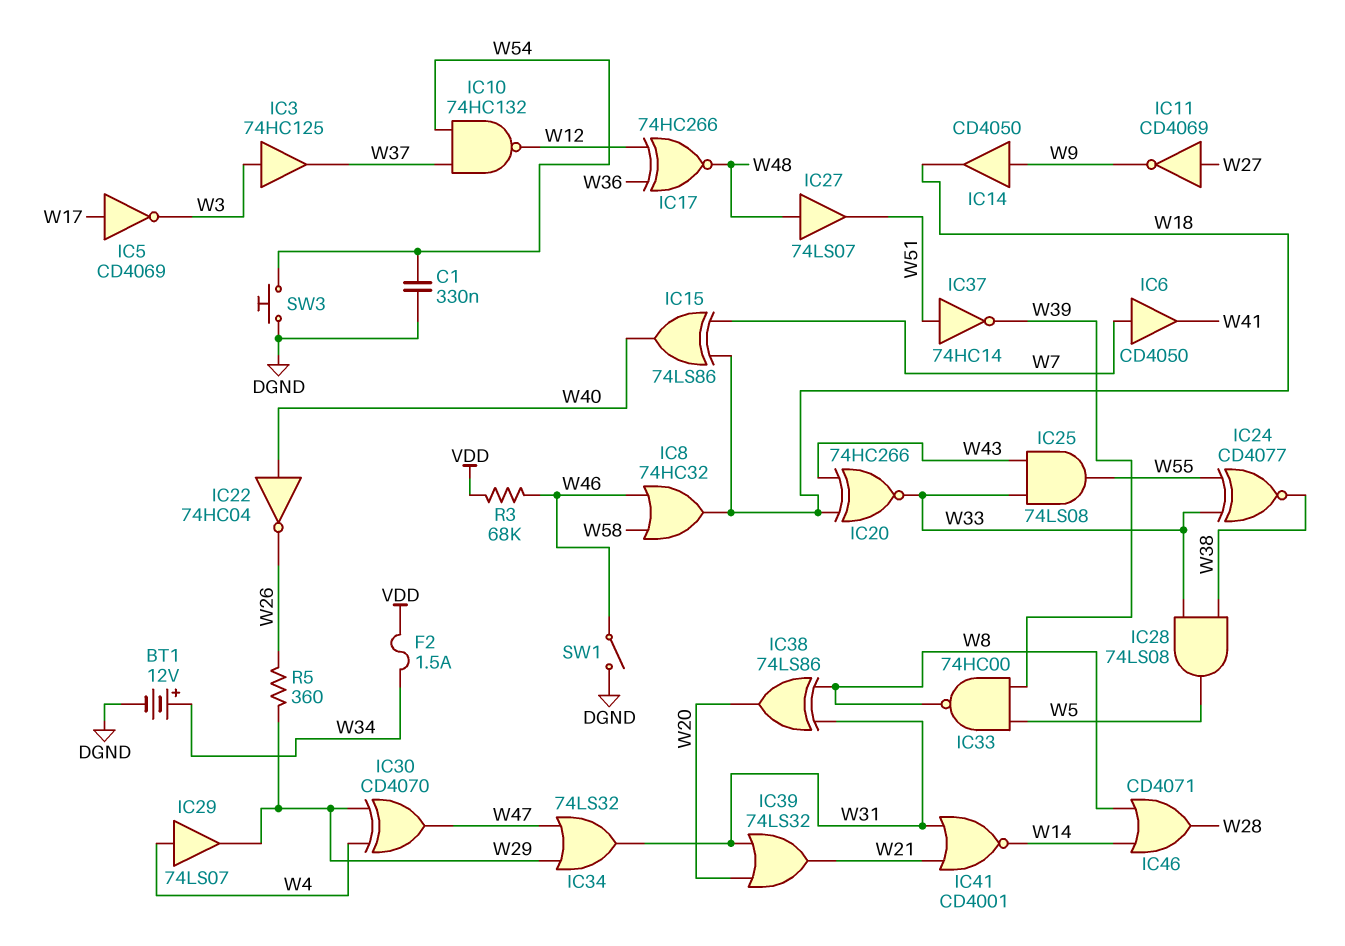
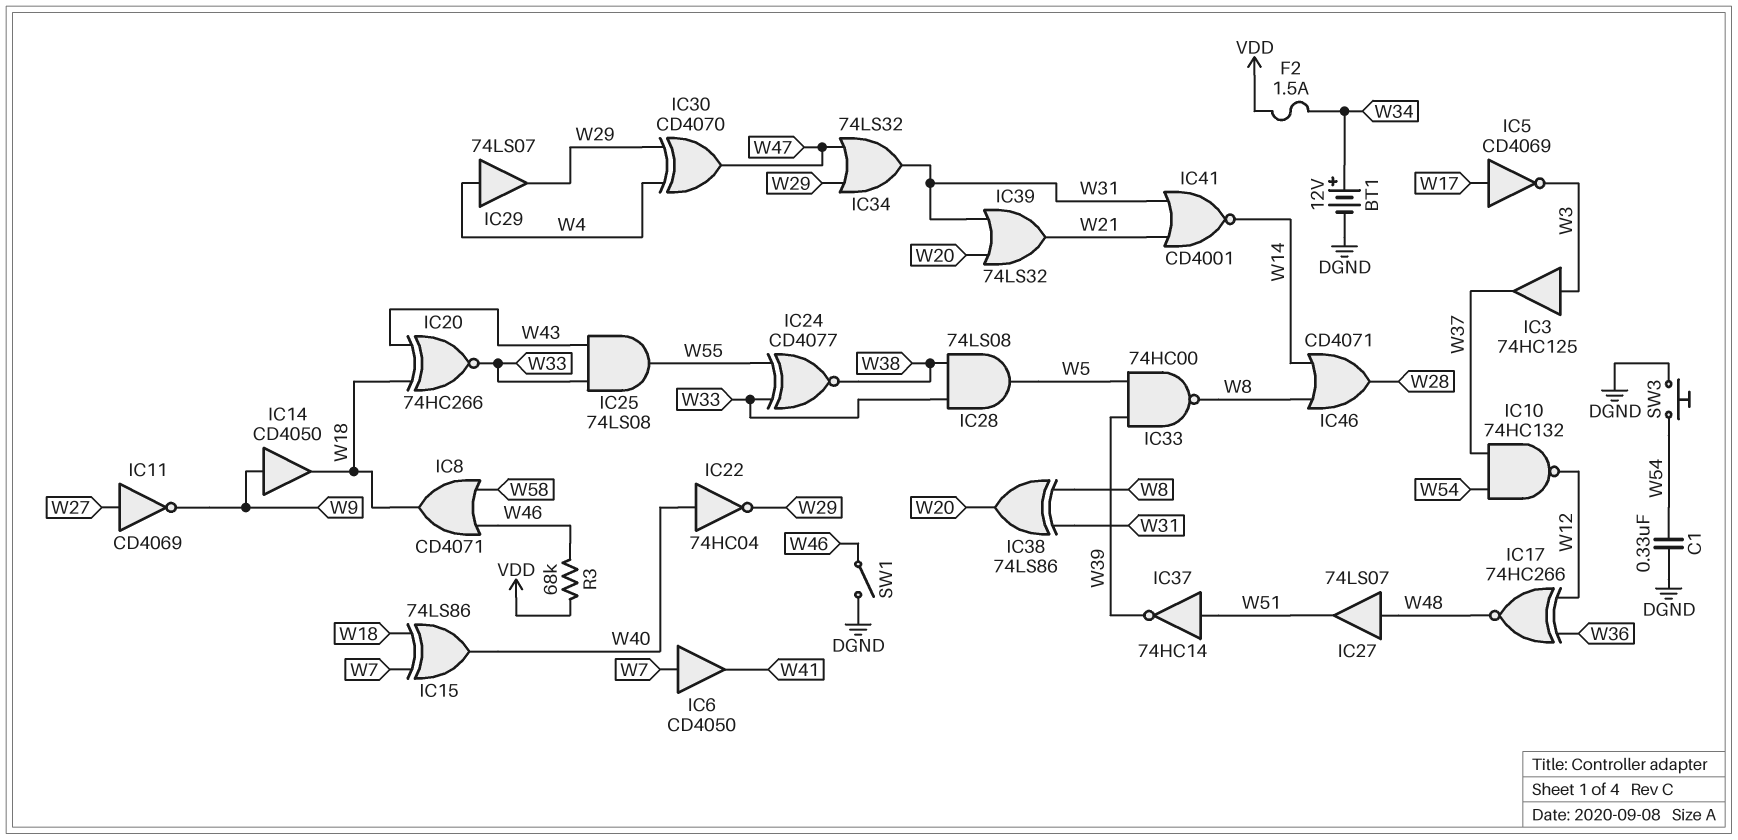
IC8: OR 74HC32 (in W46, in W58, out W18) -> OR CD4071 (in W46, in W58, out W18)
IC22: NOT 74HC04 (in W40, out W26) -> NOT 74HC04 (in W40, out W29)
R5: 360 (W26, W29) -> none

